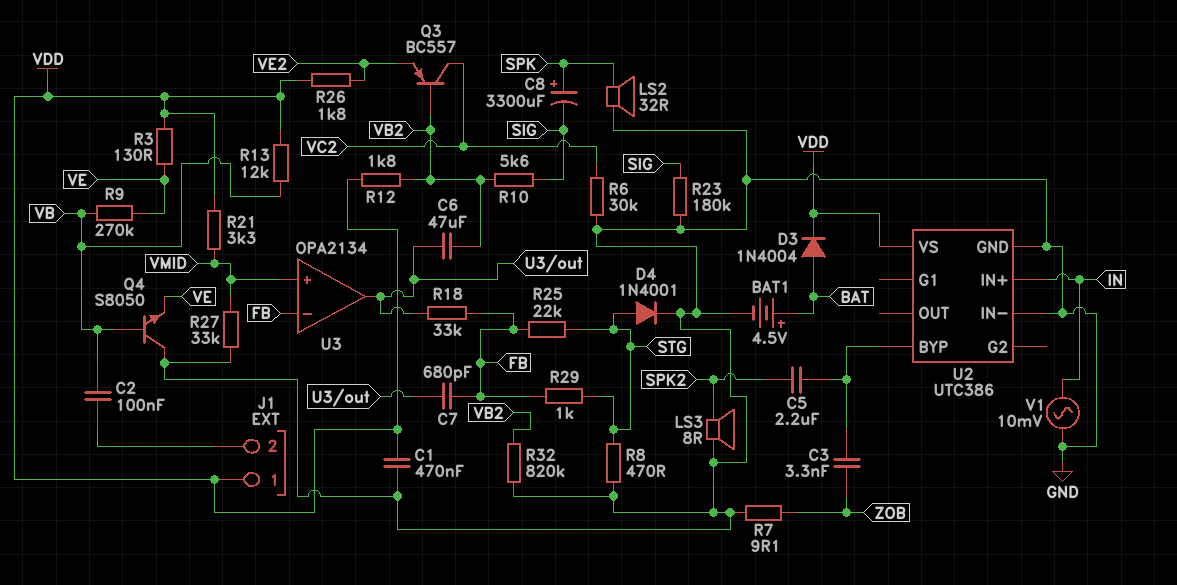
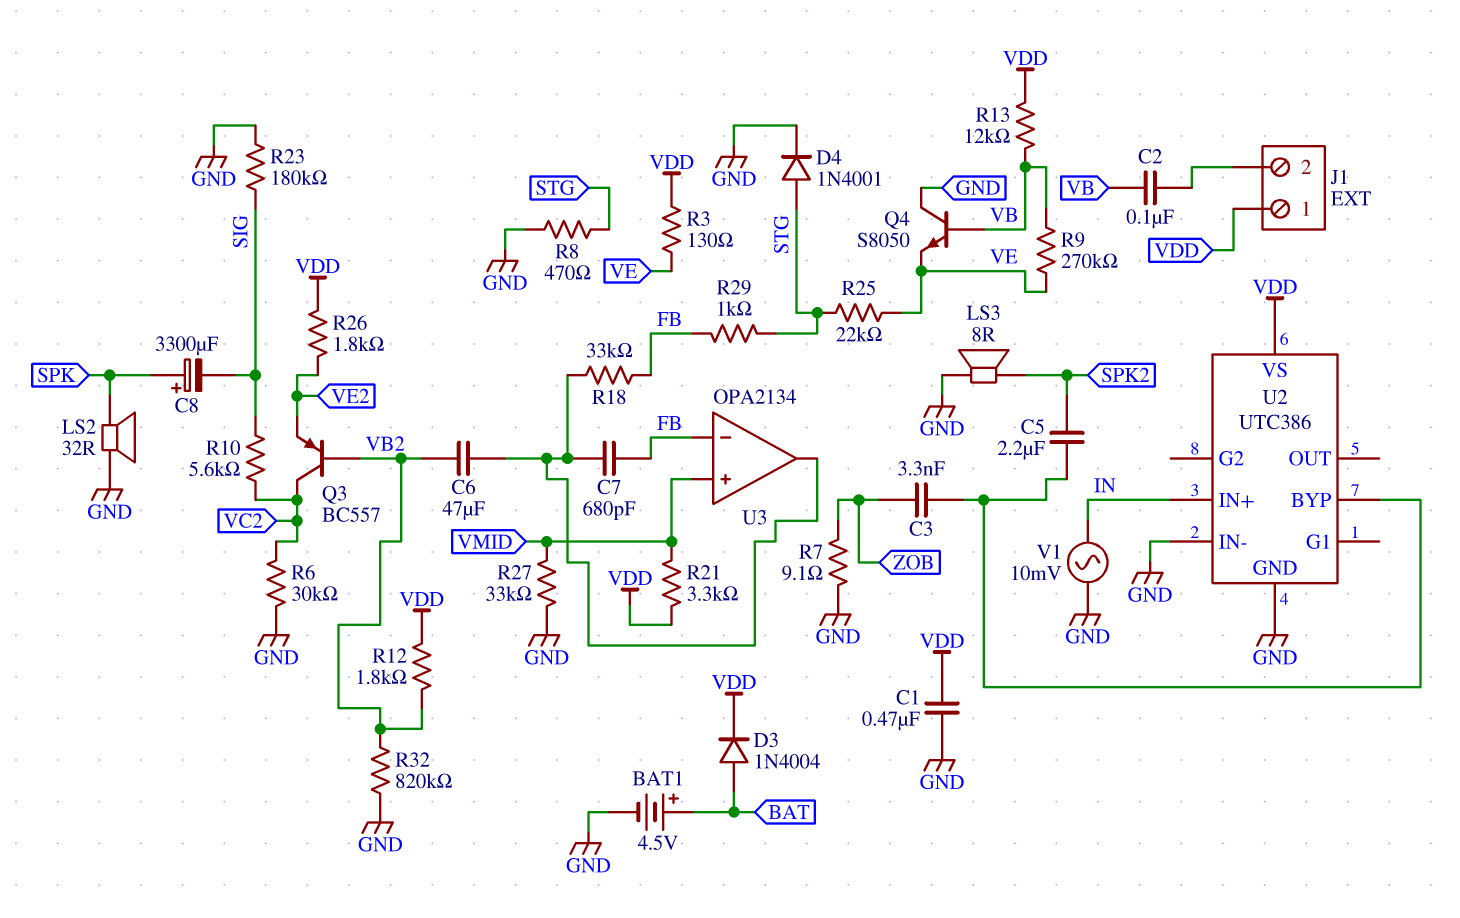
R10: 5.6k (SIG, VB2) -> 5.6k (SIG, VC2)
R25: 22k (FB, STG) -> 22k (STG, VE)

